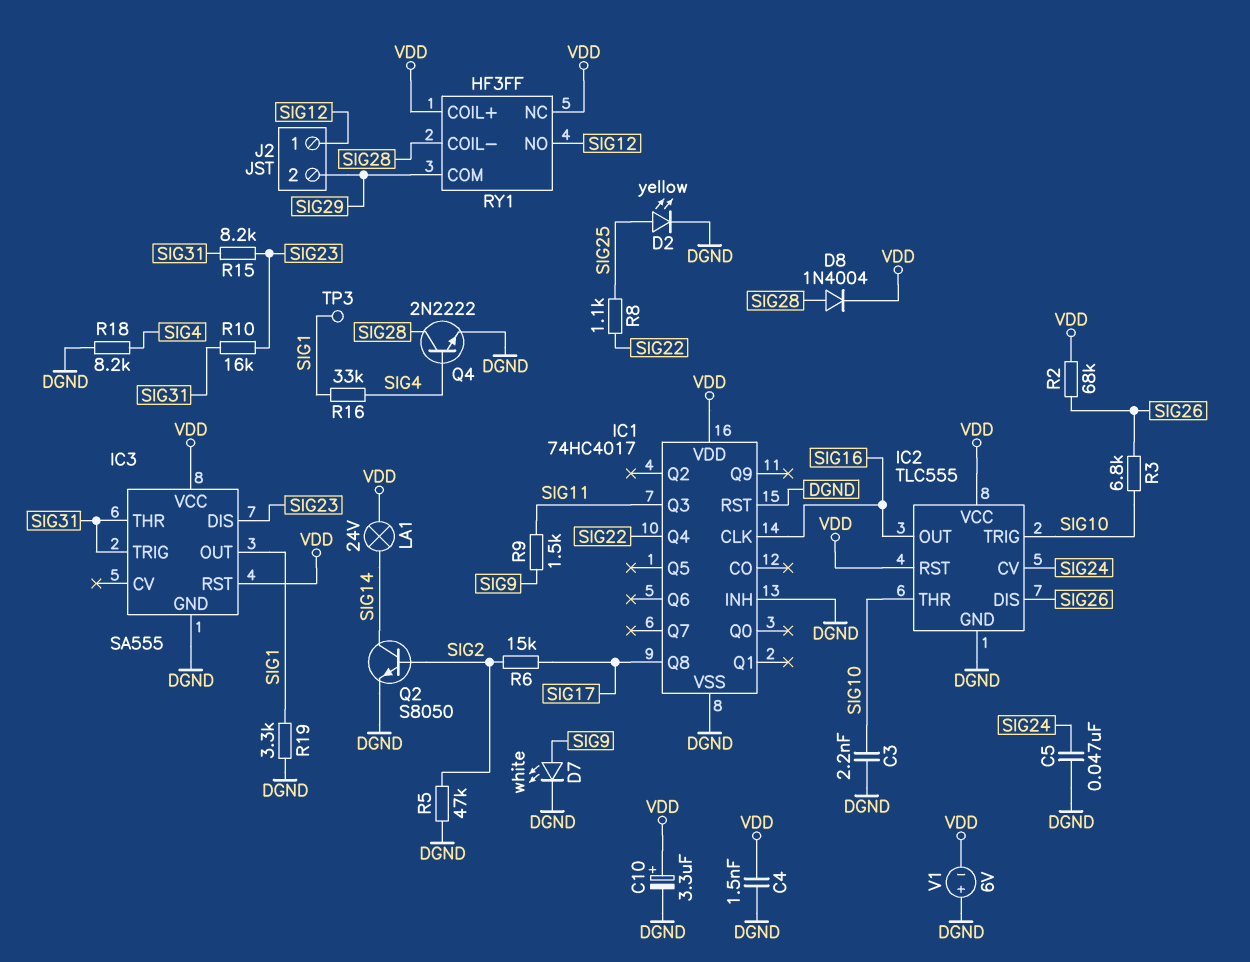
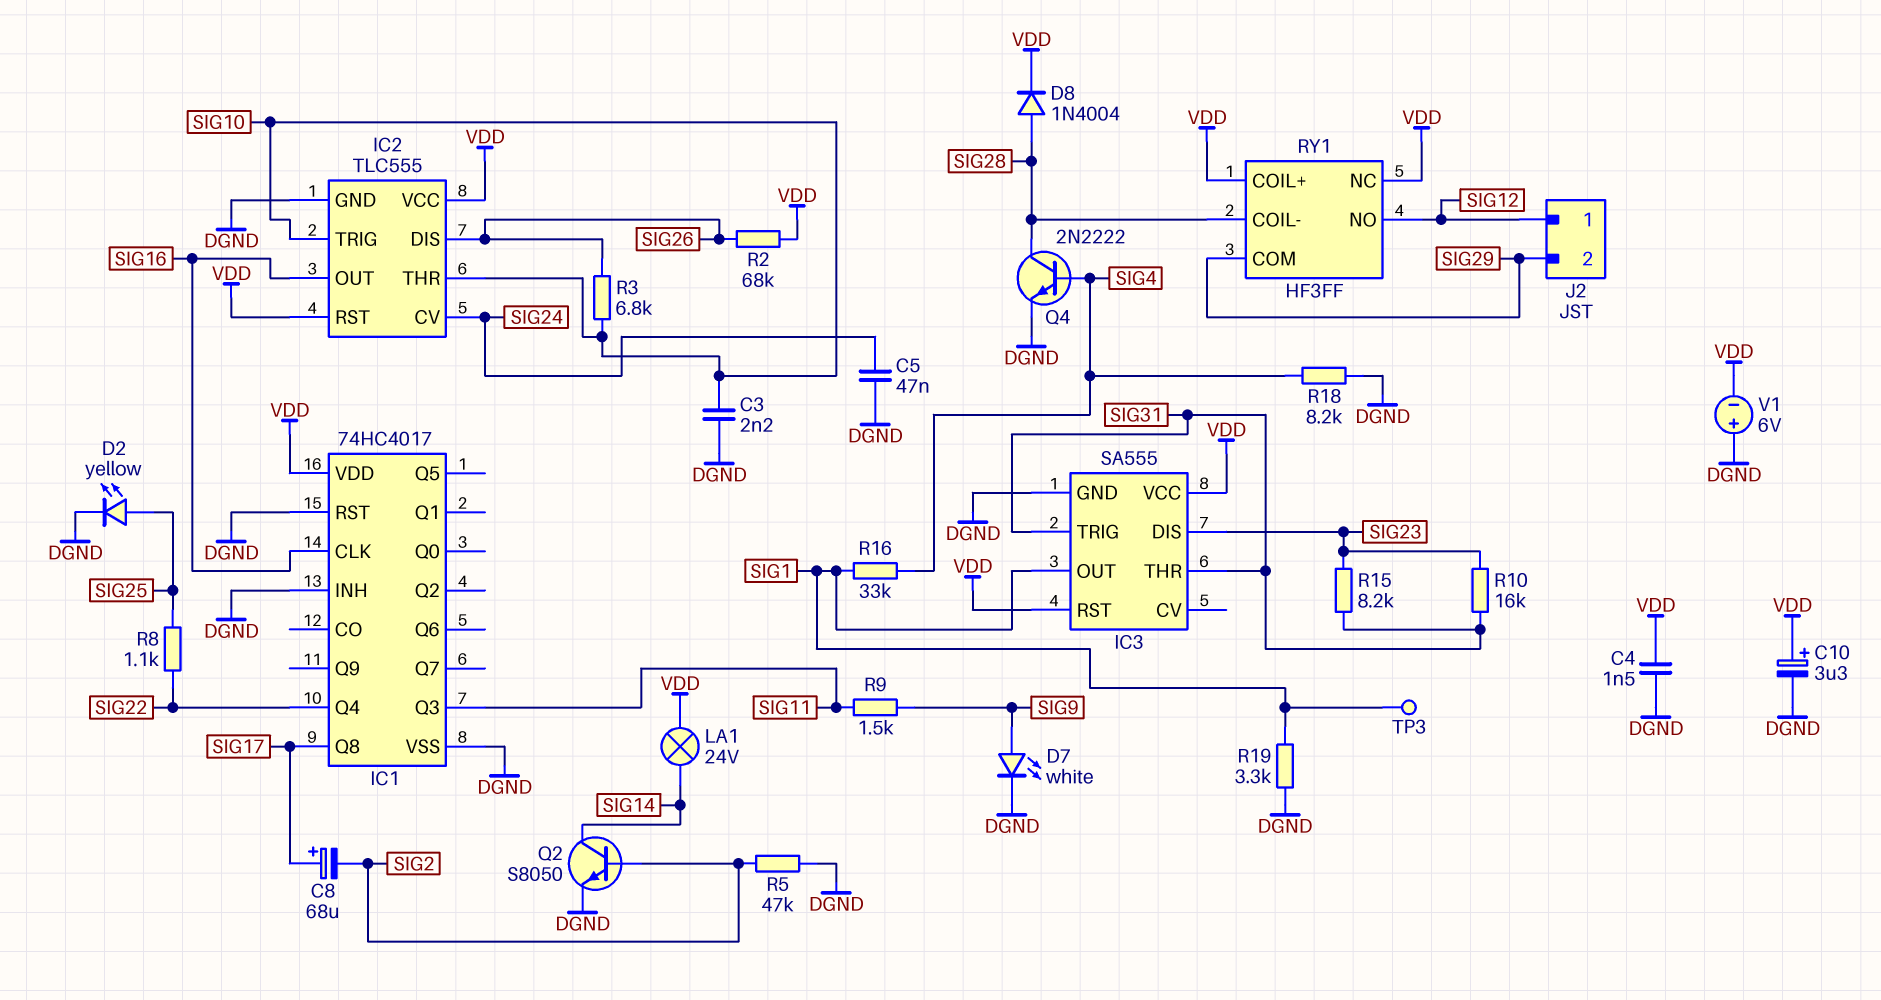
C8: none -> 68uF (plus SIG17, minus SIG2)
R6: 15k (SIG2, SIG17) -> none

